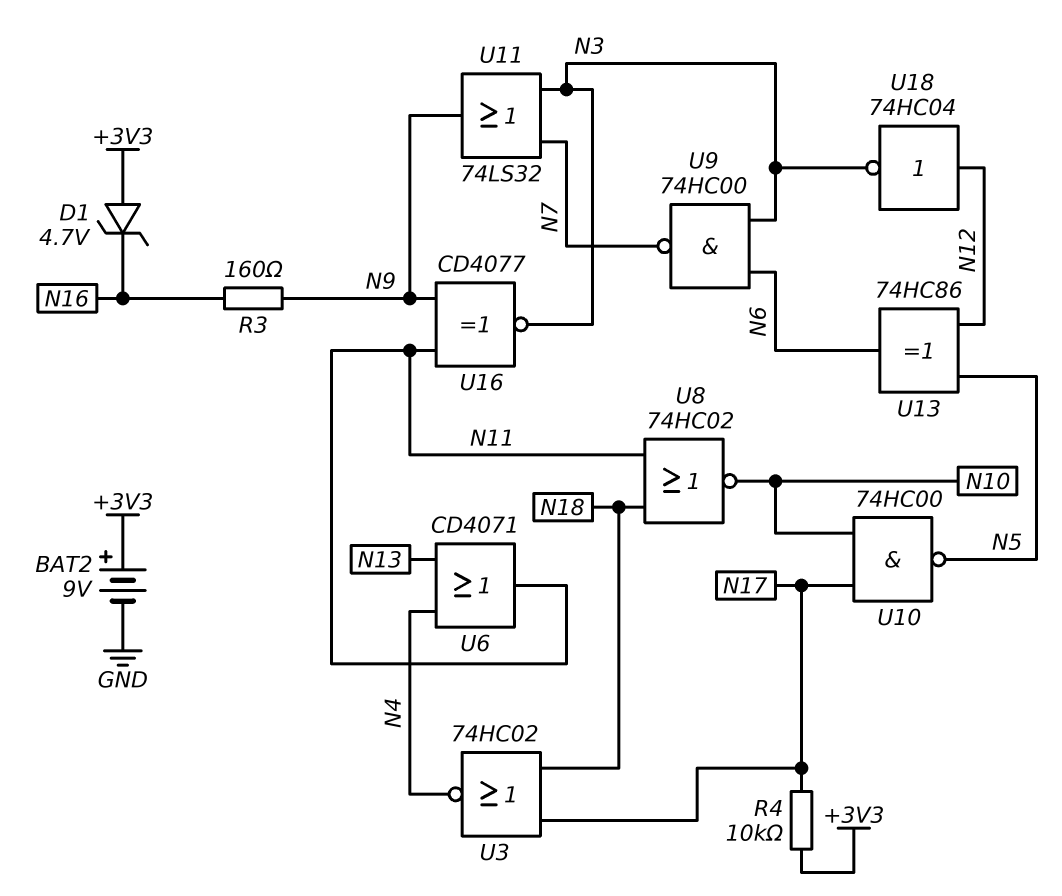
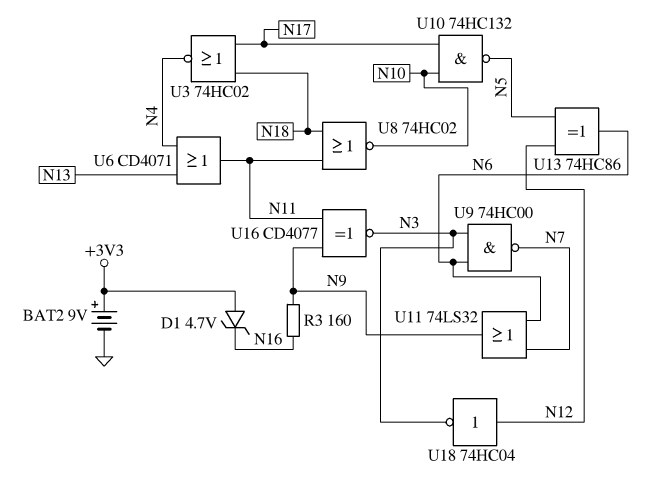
R4: 10k (+3V3, N17) -> none
U10: NAND 74HC00 (in N10, in N17, out N5) -> NAND 74HC132 (in N10, in N17, out N5)
U11: OR 74LS32 (in N3, in N7, out N9) -> OR 74LS32 (in N6, in N7, out N9)

